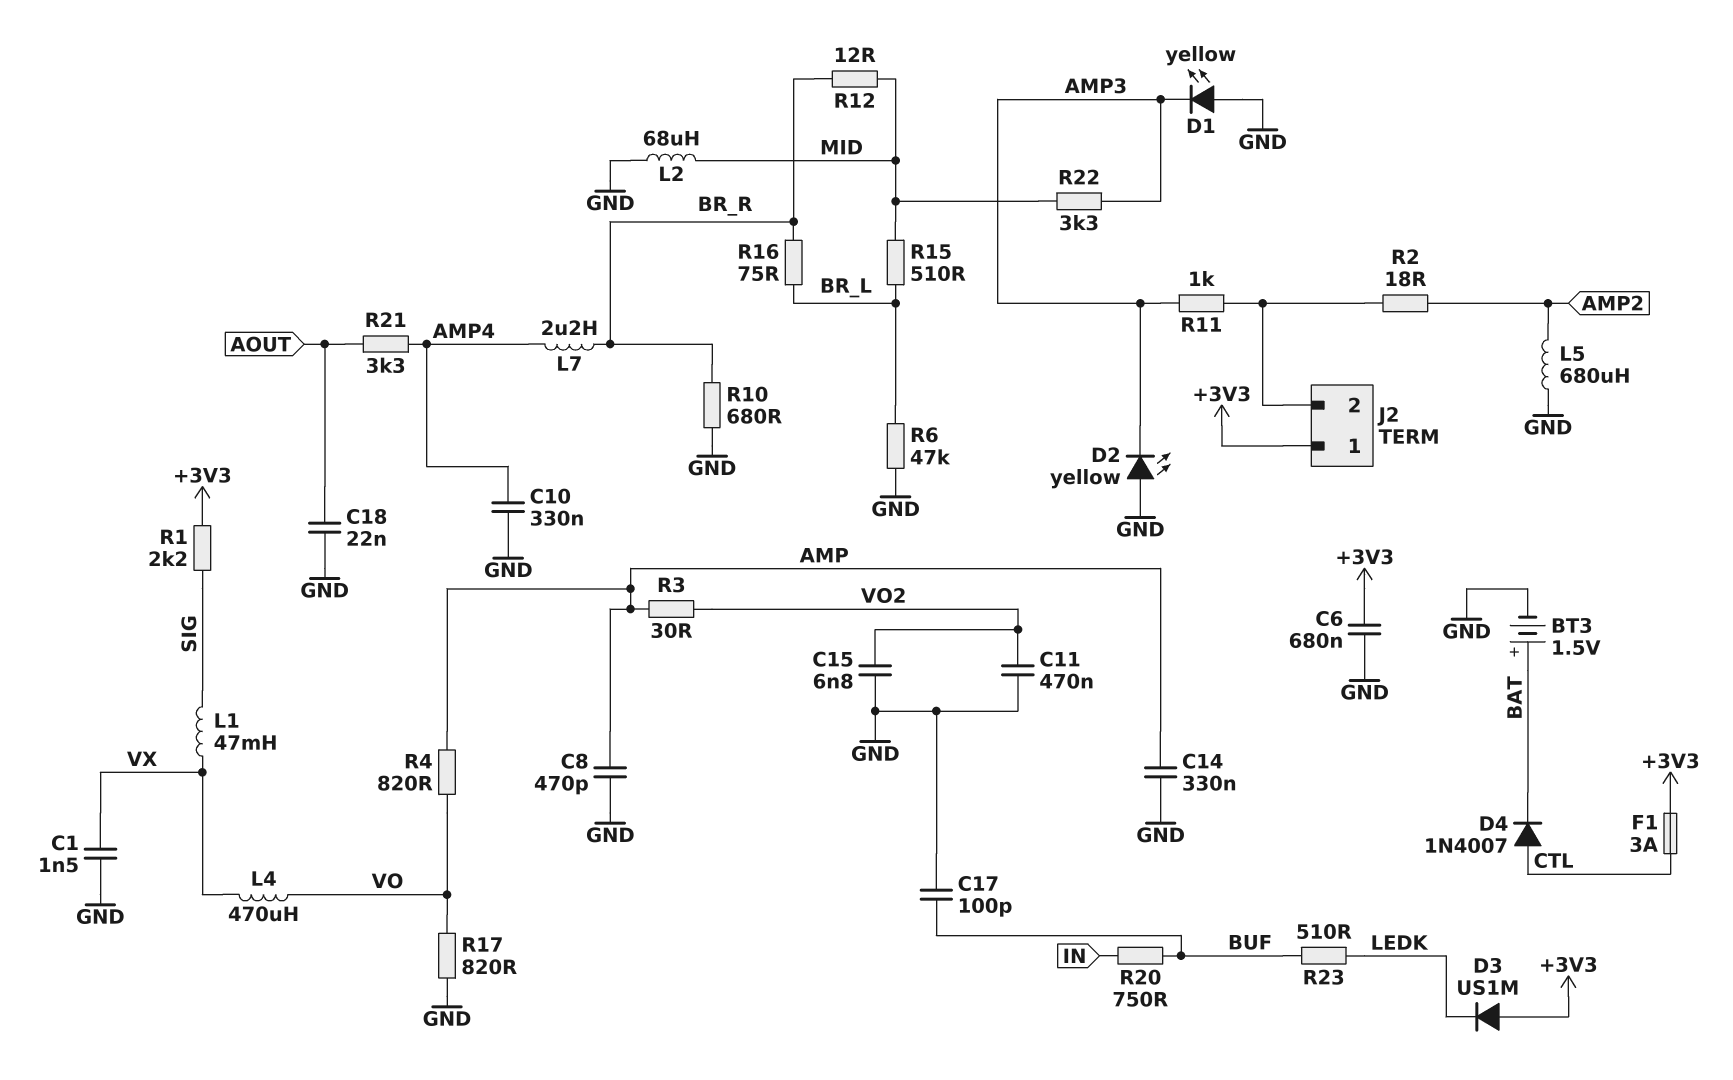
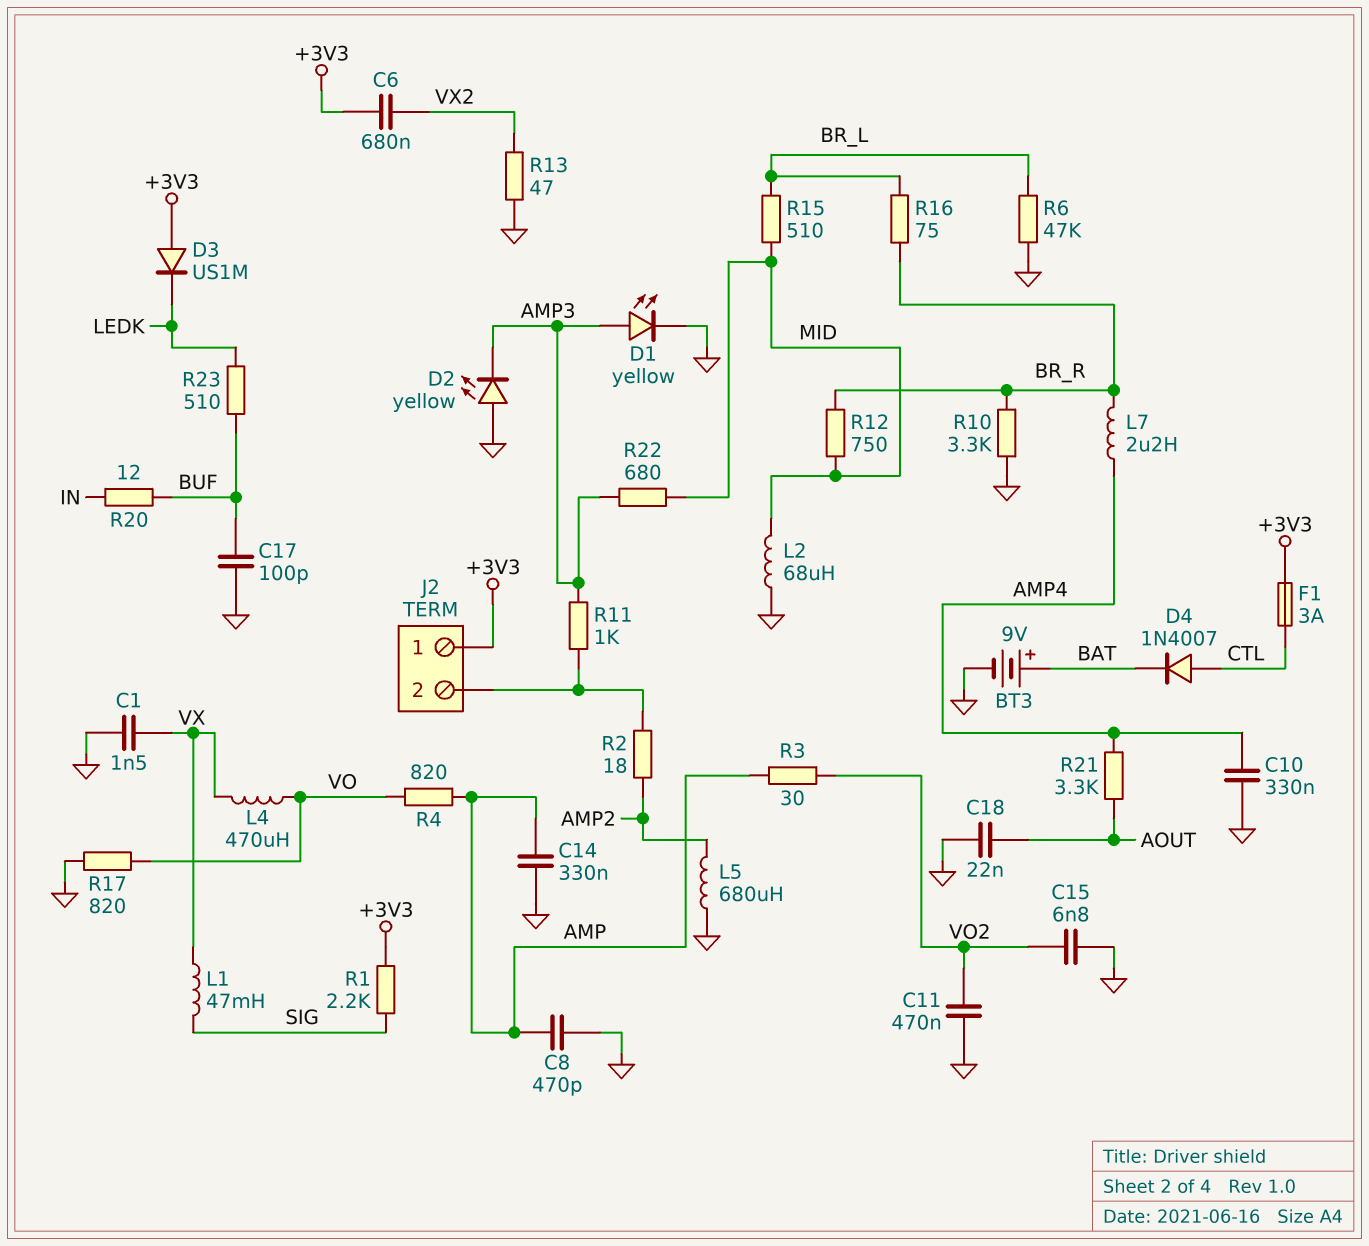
BT3: 1.5V (plus BAT, minus GND) -> 9V (plus BAT, minus GND)
C6: 680nF (+3V3, GND) -> 680nF (+3V3, VX2)
D1: LED yellow (A GND, K AMP3) -> LED yellow (A AMP3, K GND)
R10: 680 (BR_R, GND) -> 3.3k (BR_R, GND)
R12: 12 (BR_R, MID) -> 750 (BR_R, MID)
R13: none -> 47 (GND, VX2)
R20: 750 (BUF, IN) -> 12 (BUF, IN)
R22: 3.3k (AMP3, MID) -> 680 (AMP3, MID)

